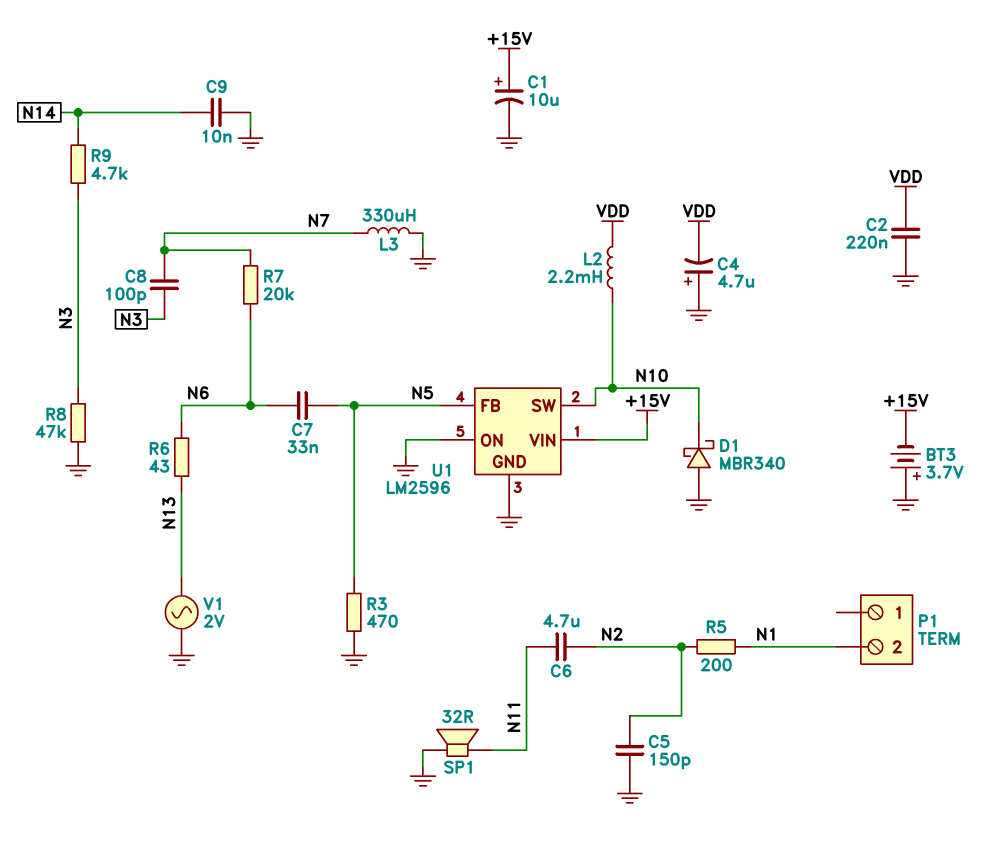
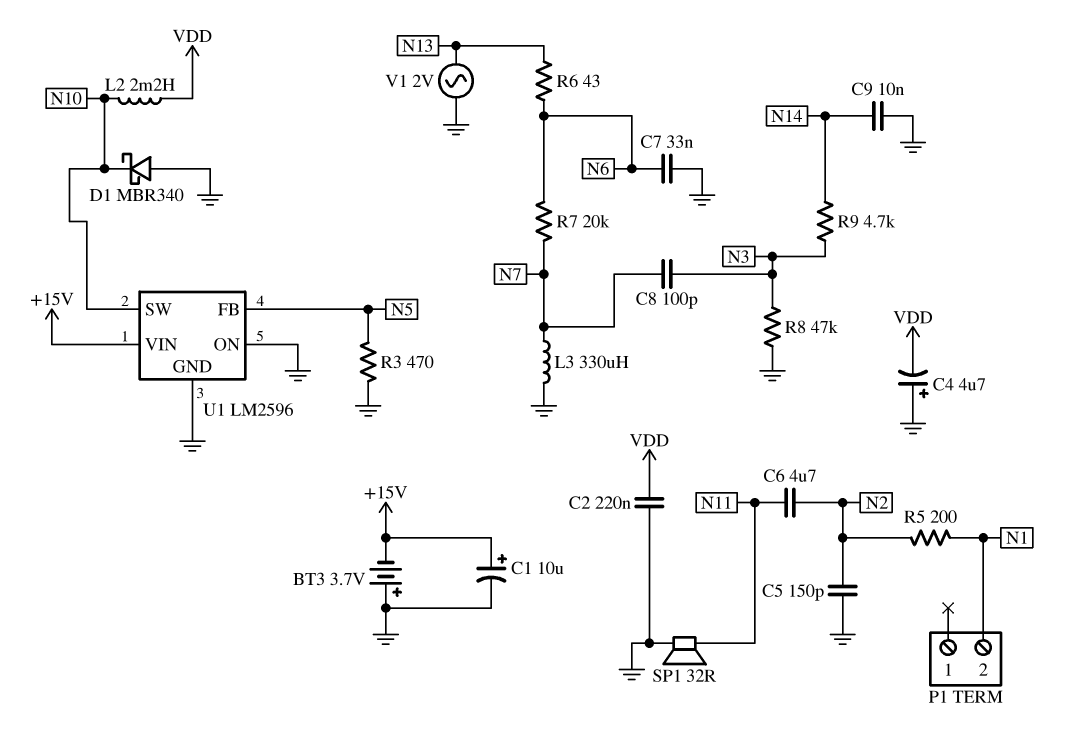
C7: 33nF (N5, N6) -> 33nF (GND, N6)

